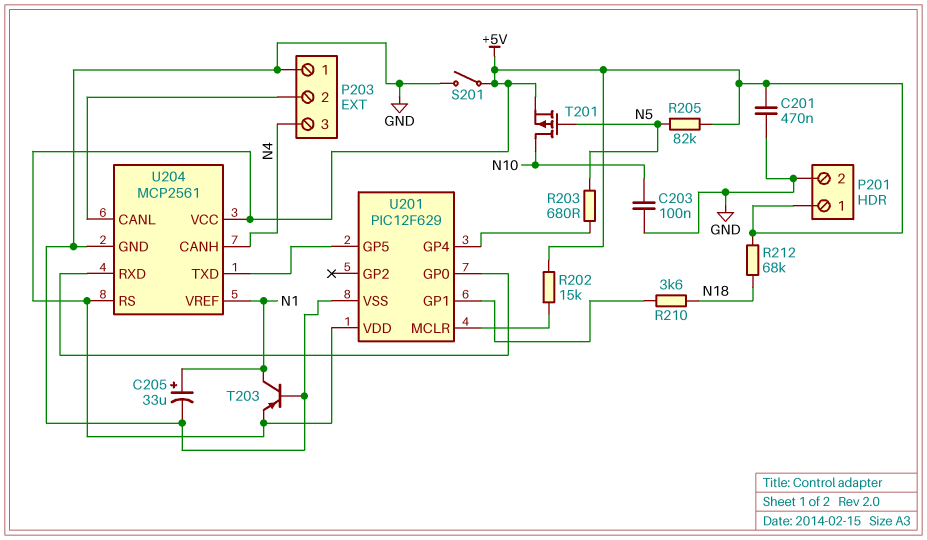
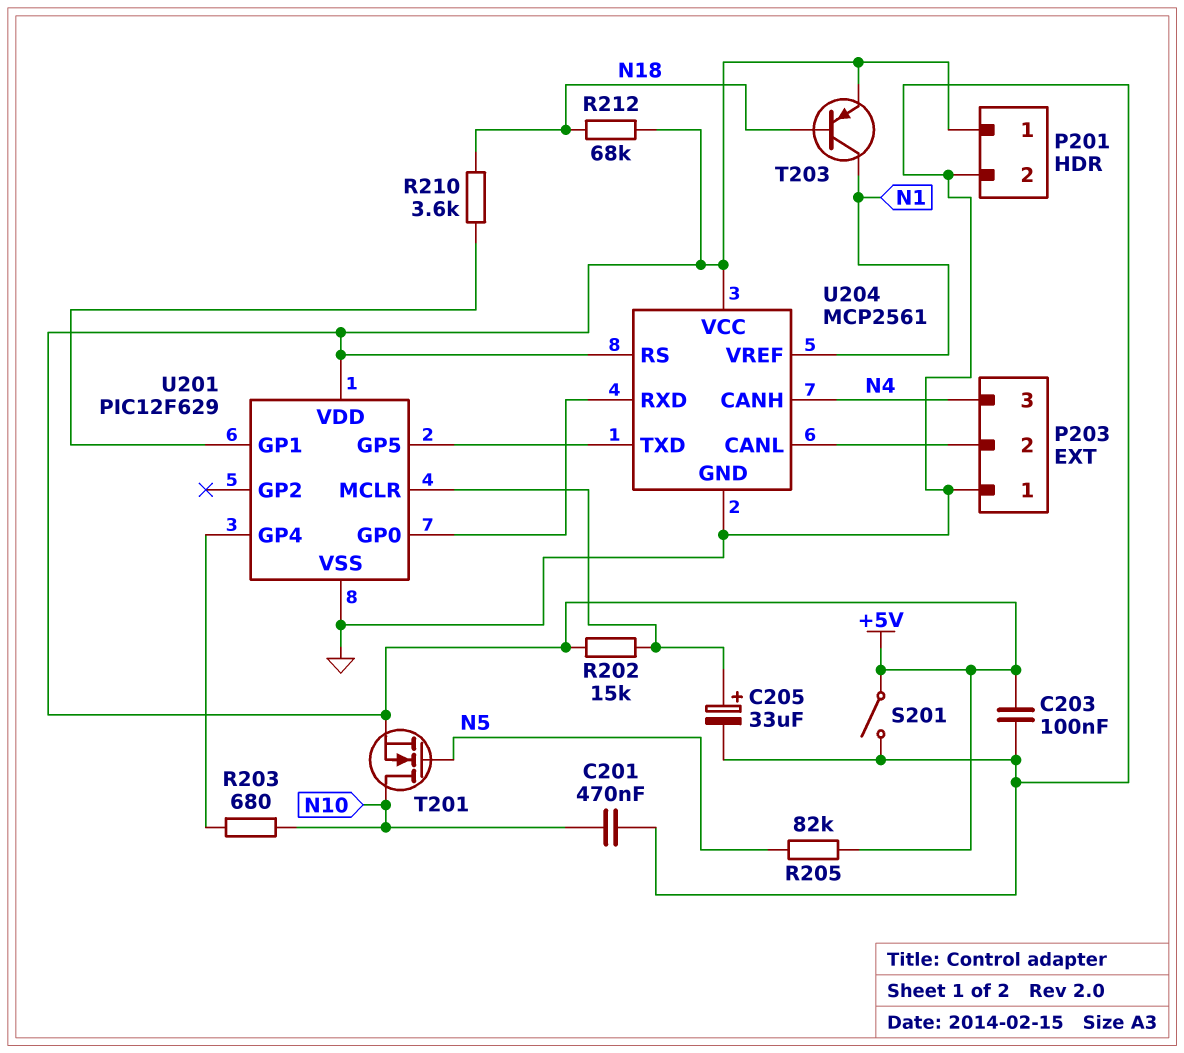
C201: 470nF (+5V, GND) -> 470nF (GND, N10)
C203: 100nF (GND, N10) -> 100nF (+5V, GND)
C205: 33uF (plus N1, minus GND) -> 33uF (plus U201/MCLR, minus GND)
R203: 680 (N5, U201/GP4) -> 680 (N10, U201/GP4)
T201: PMOS (G N5, D N10, S +5V) -> NMOS (G N5, D N10, S +5V)
T203: PNP (B GND, C N1, E +5V) -> PNP (B N18, C N1, E +5V)

